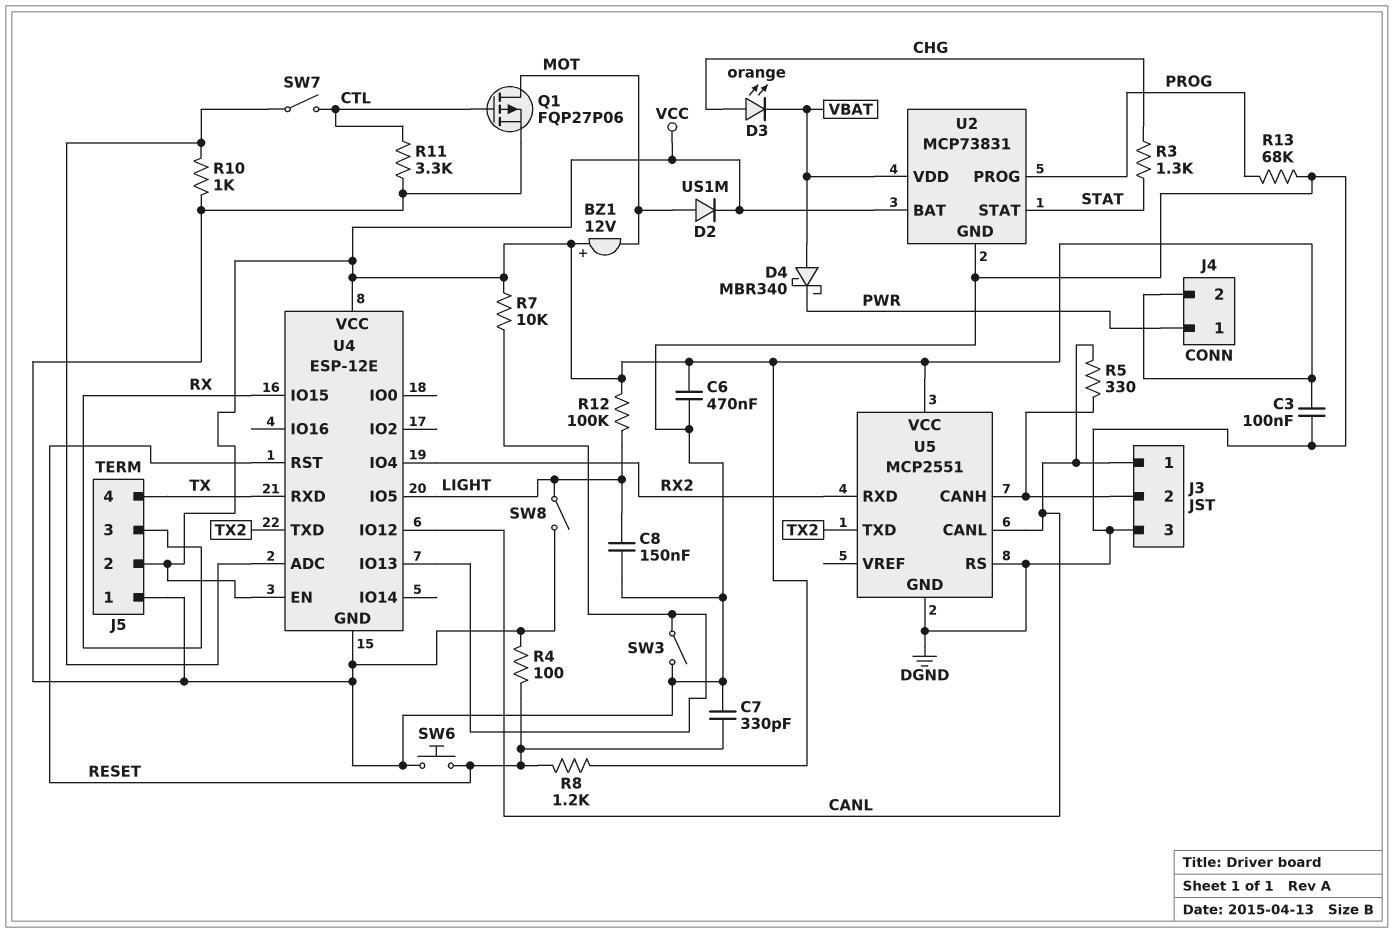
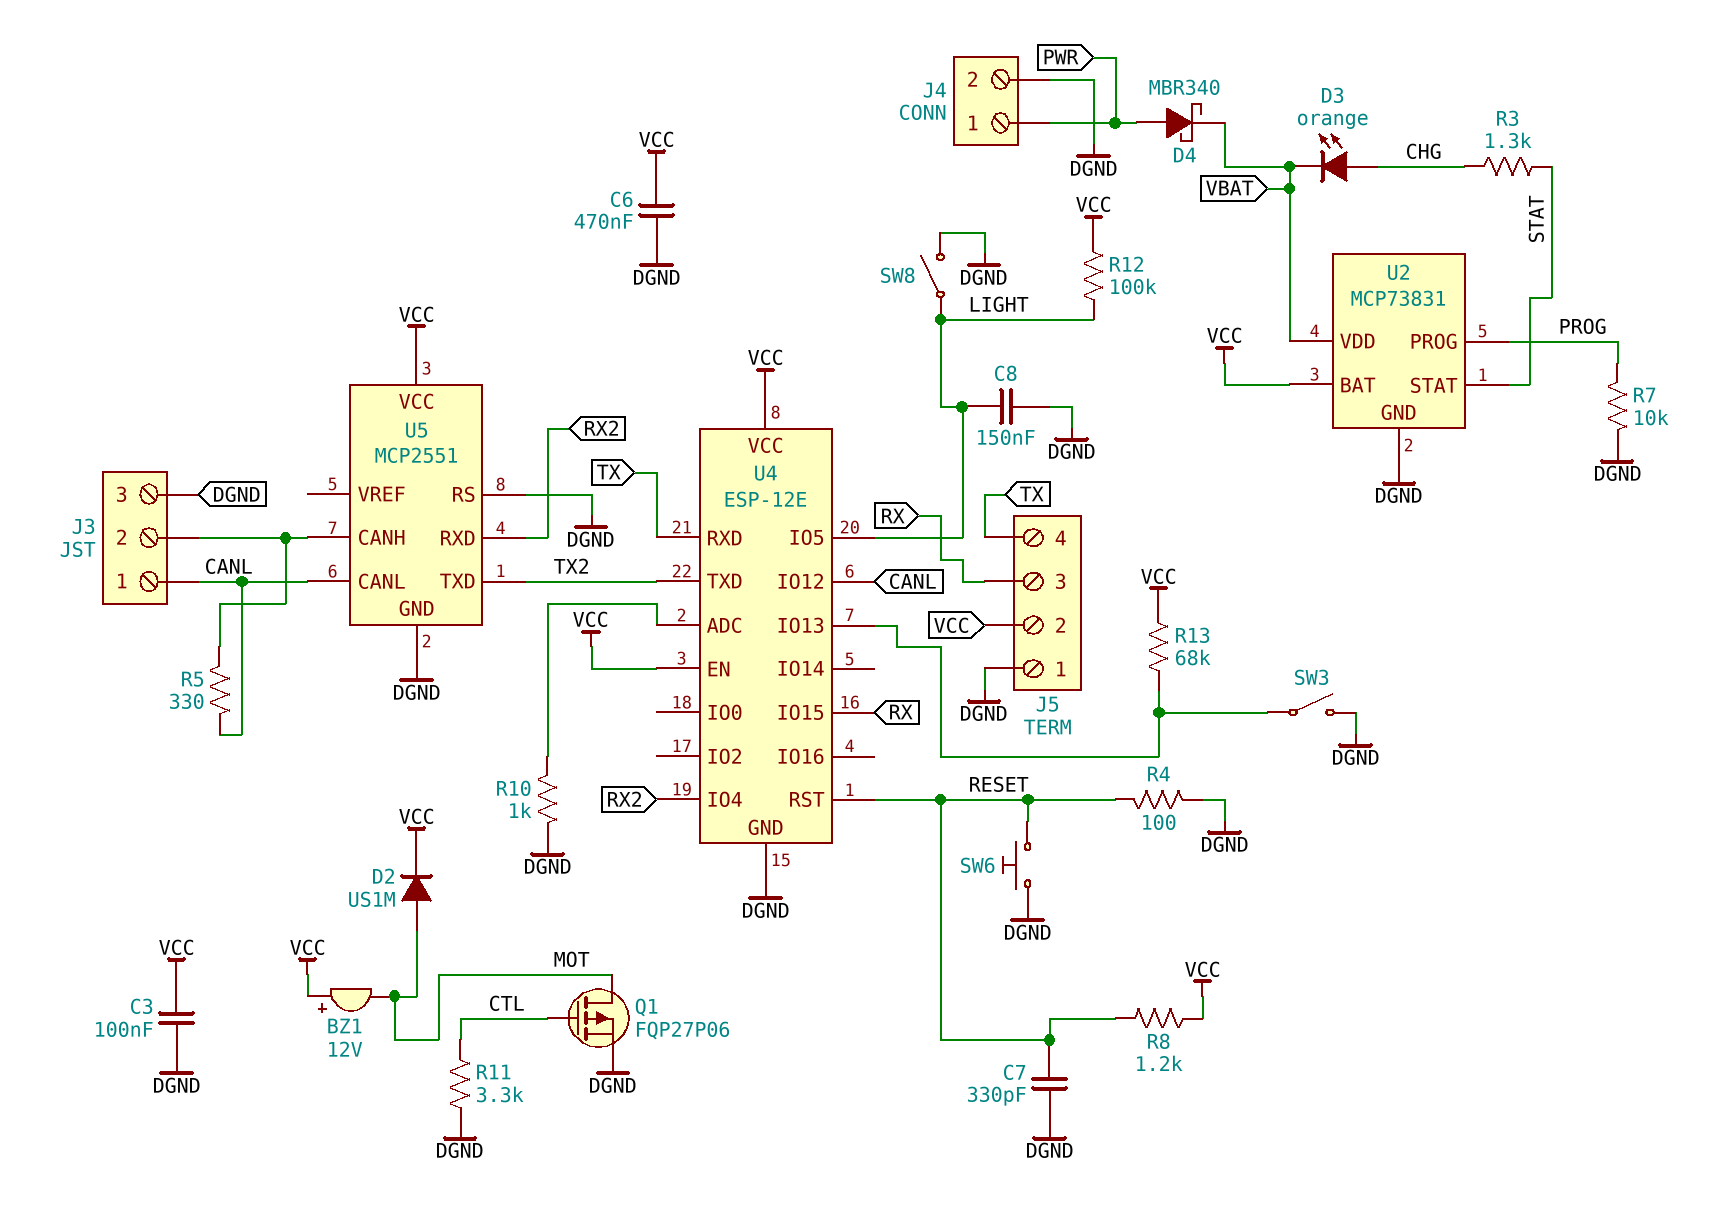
D4: schottky MBR340 (A VBAT, K PWR) -> schottky MBR340 (A PWR, K VBAT)
J4 pin 2: VCC -> DGND
R7: 10k (U4/IO13, VCC) -> 10k (DGND, PROG)
R13: 68k (DGND, PROG) -> 68k (U4/IO13, VCC)
SW7: switch (CTL, U4/ADC) -> none

